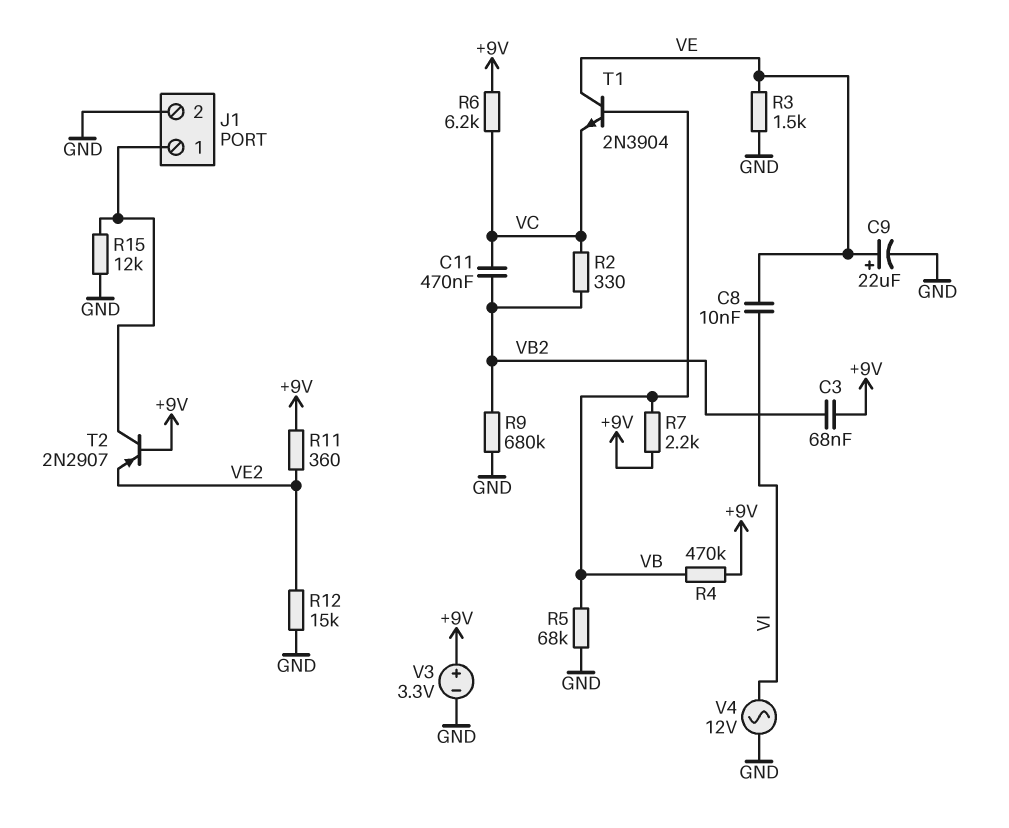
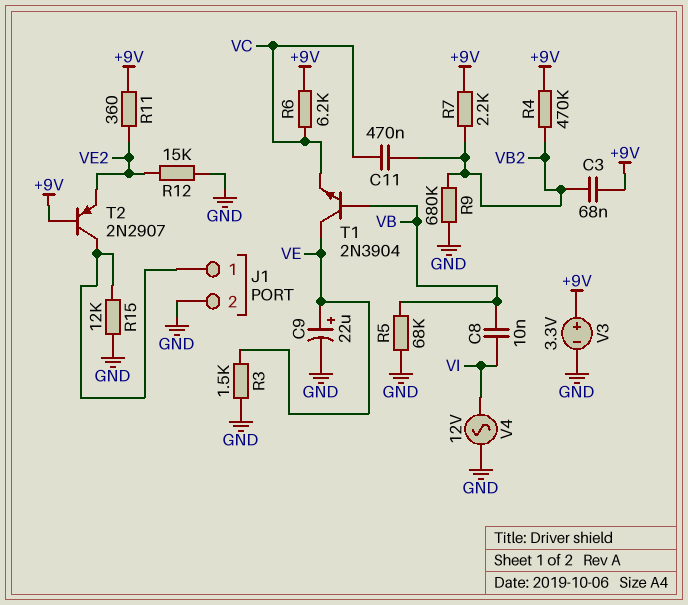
C8: 10nF (VE, VI) -> 10nF (VB, VI)
R2: 330 (VB2, VC) -> none
R4: 470k (+9V, VB) -> 470k (+9V, VB2)
R7: 2.2k (+9V, VB) -> 2.2k (+9V, VB2)

